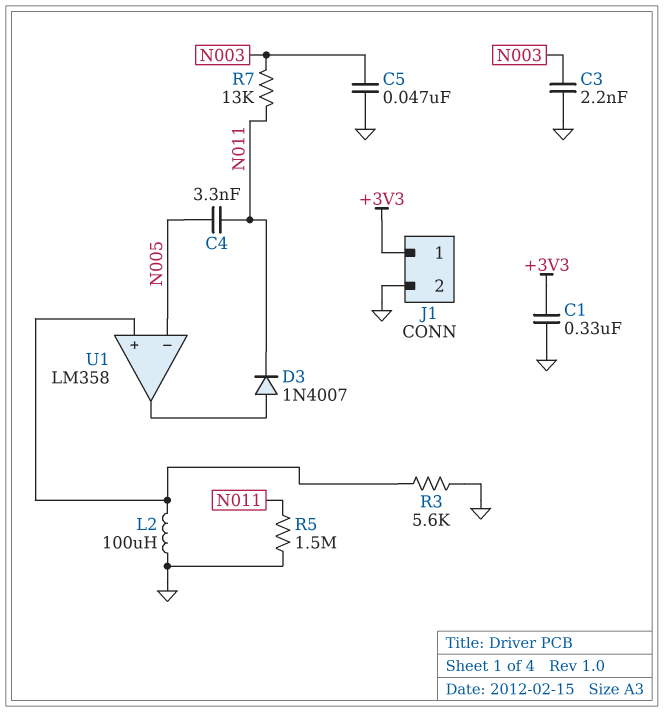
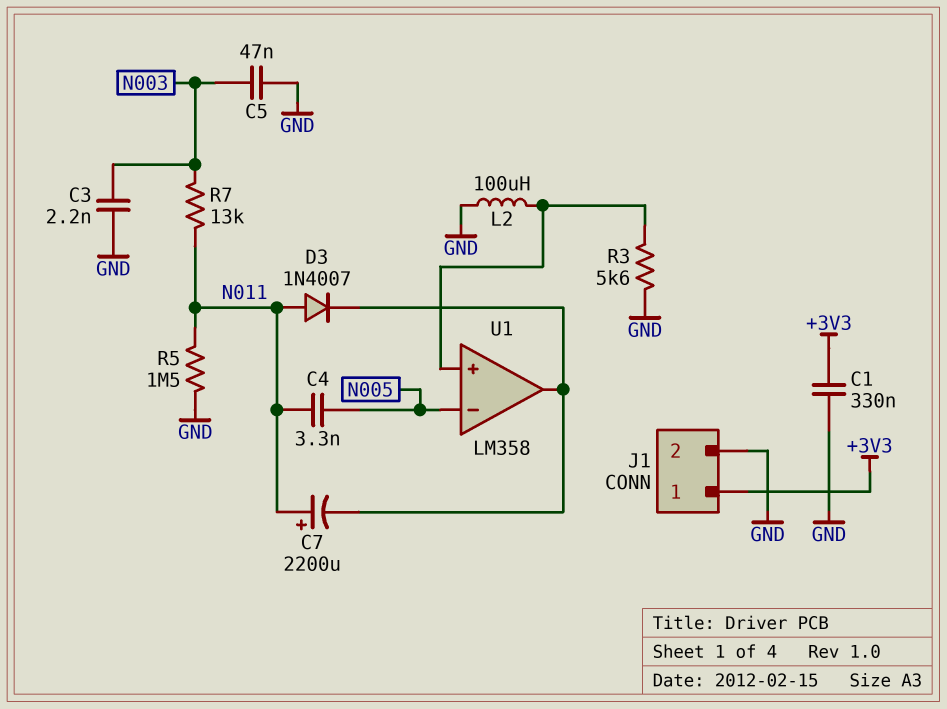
C7: none -> 2200uF (plus N011, minus U1/out)
D3: diode 1N4007 (A U1/out, K N011) -> diode 1N4007 (A N011, K U1/out)

